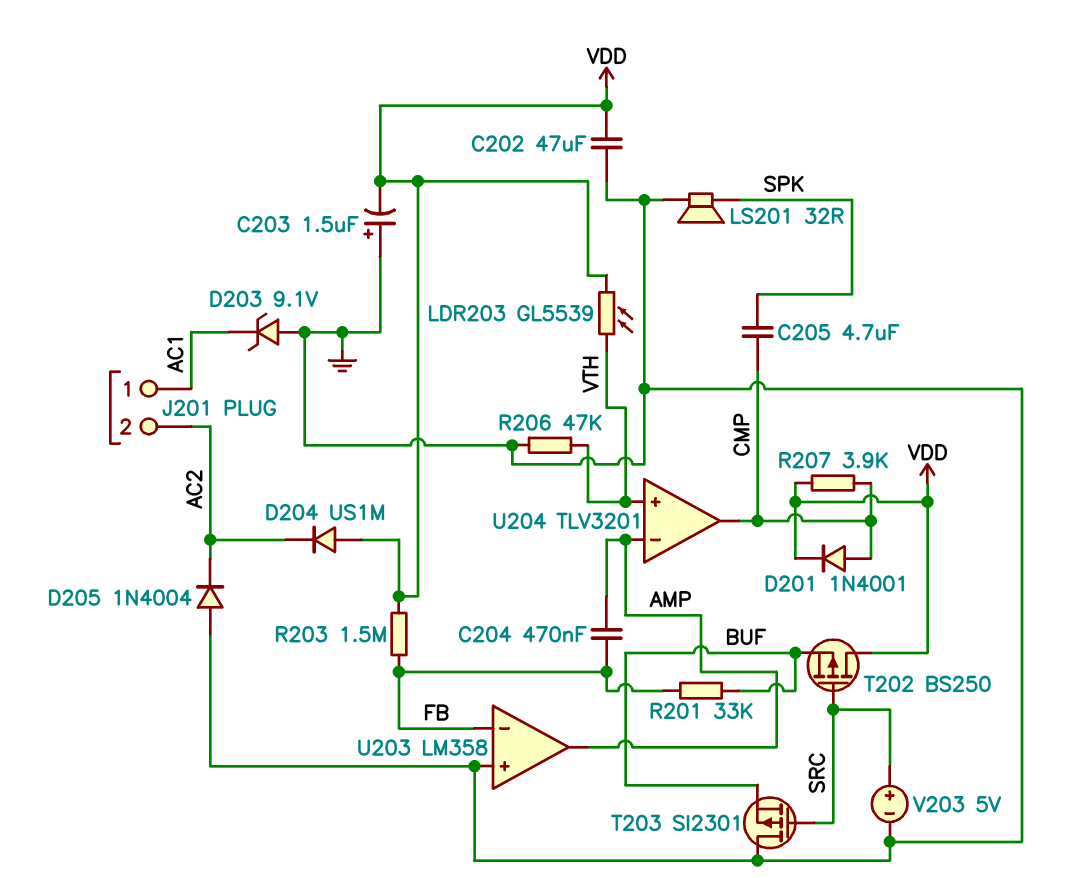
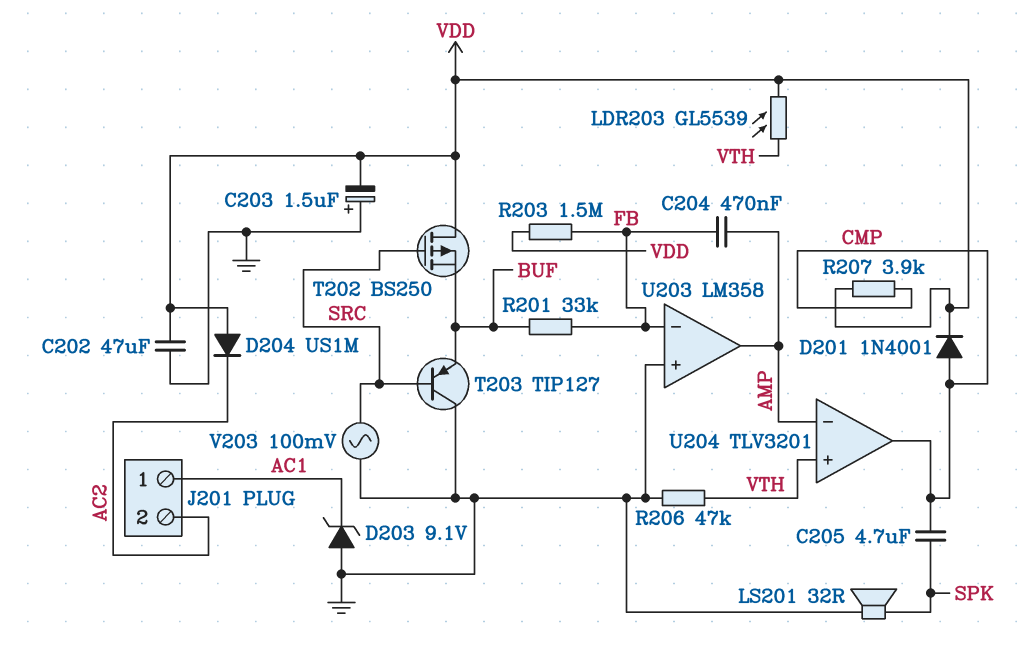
D205: diode 1N4004 (A GND, K AC2) -> none
T203: PMOS SI2301 (G SRC, D GND, S BUF) -> PNP TIP127 (B SRC, C GND, E BUF)
V203: 5V (plus SRC, minus GND) -> AC 100mV (GND, SRC)

